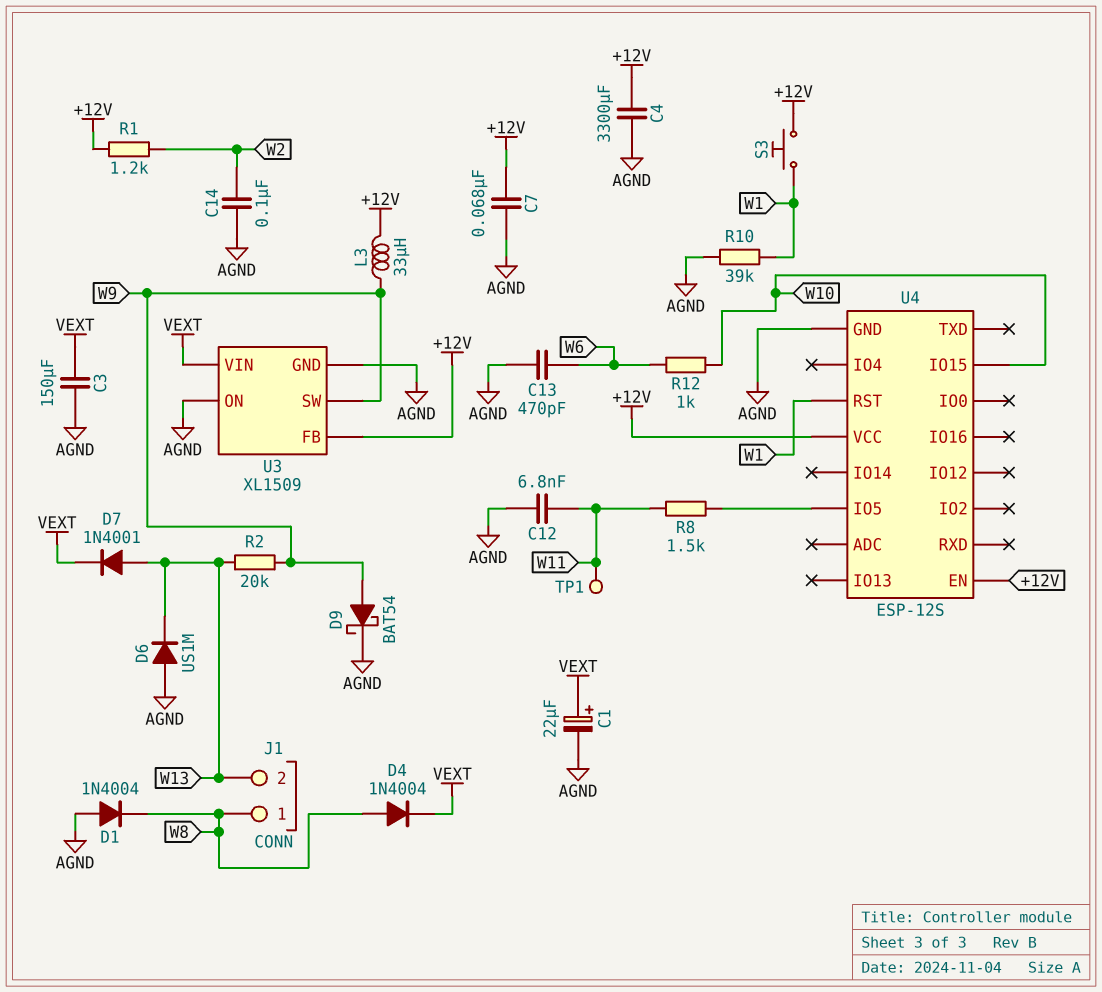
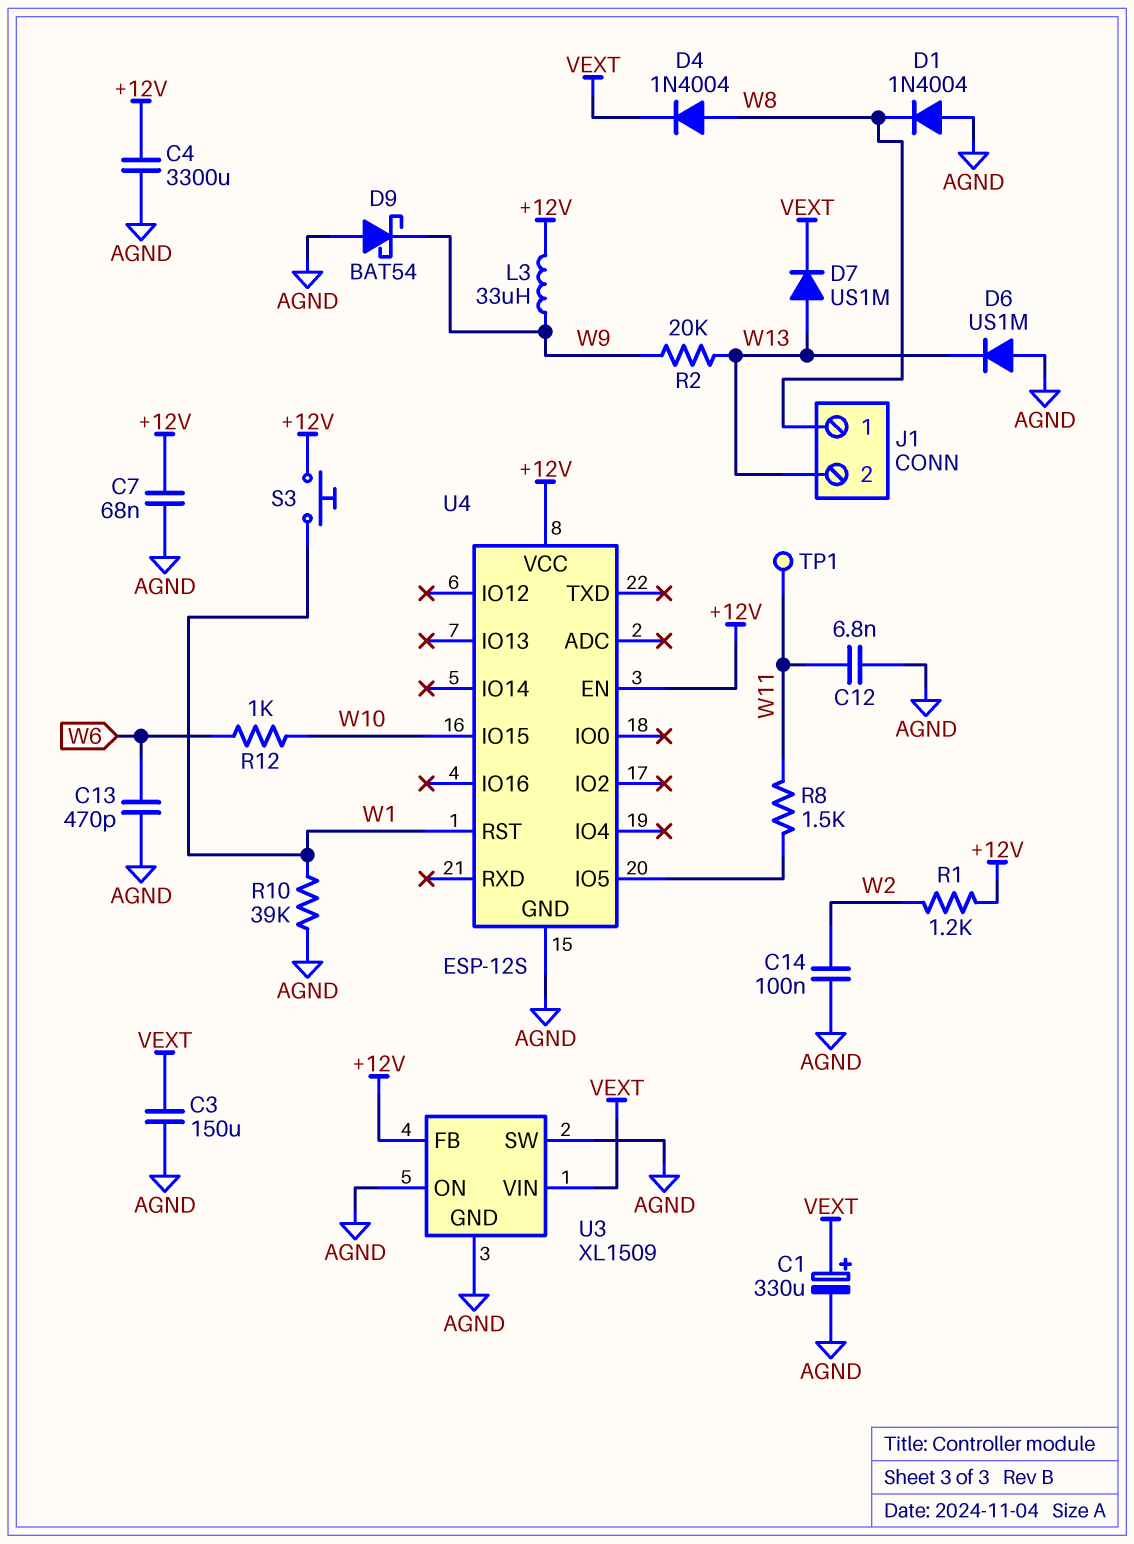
C1: 22uF (plus VEXT, minus AGND) -> 330uF (plus VEXT, minus AGND)
D7: diode 1N4001 (A W13, K VEXT) -> diode US1M (A W13, K VEXT)
D9: schottky BAT54 (A W9, K AGND) -> schottky BAT54 (A AGND, K W9)
U3 pin SW: W9 -> AGND

